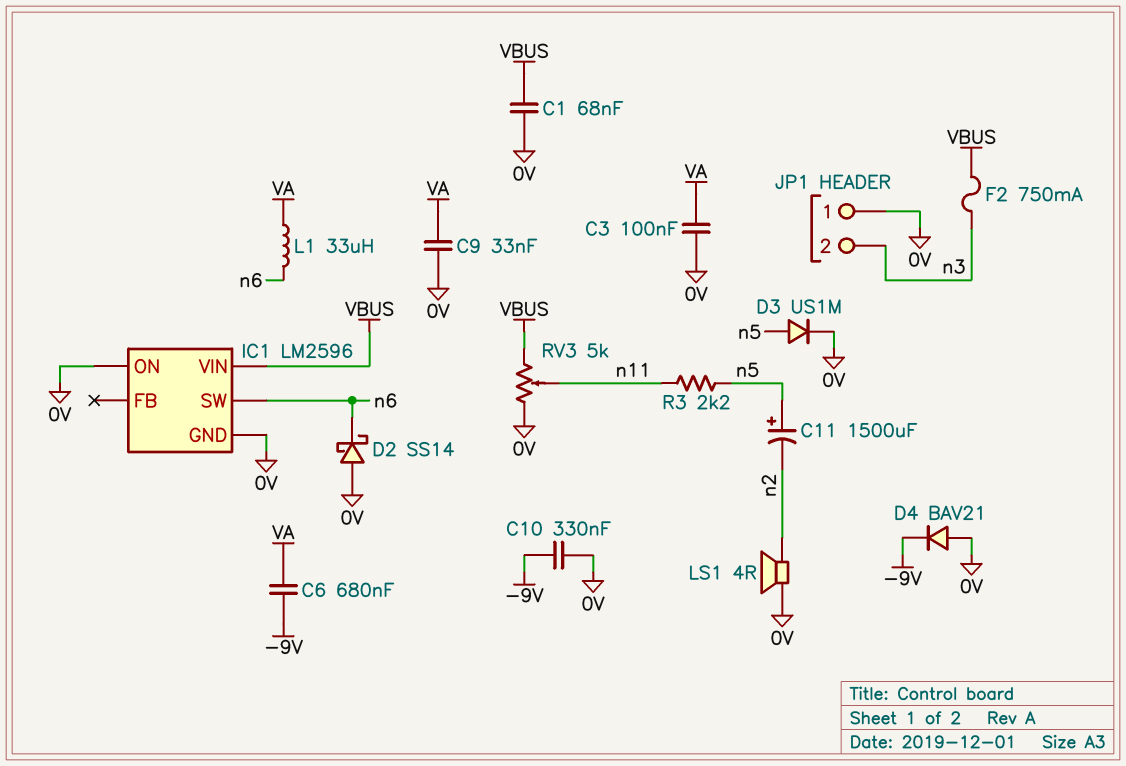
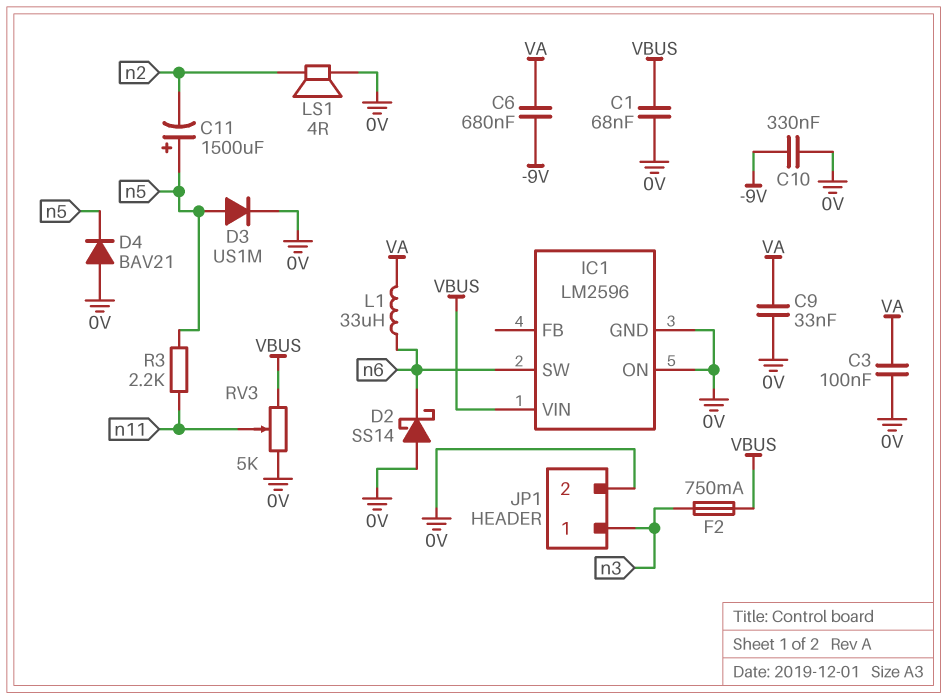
D4: diode BAV21 (A 0V, K -9V) -> diode BAV21 (A 0V, K n5)
JP1 pin 1: 0V -> n3
JP1 pin 2: n3 -> 0V

